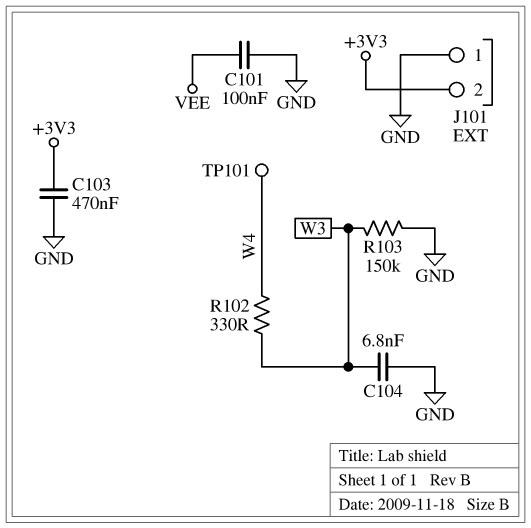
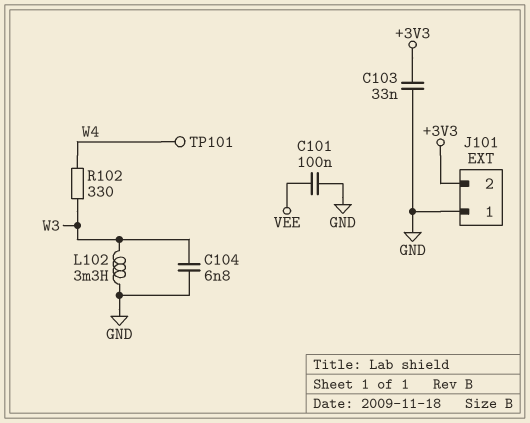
C103: 470nF (+3V3, GND) -> 33nF (+3V3, GND)
L102: none -> 3.3mH (GND, W3)
R103: 150k (GND, W3) -> none

